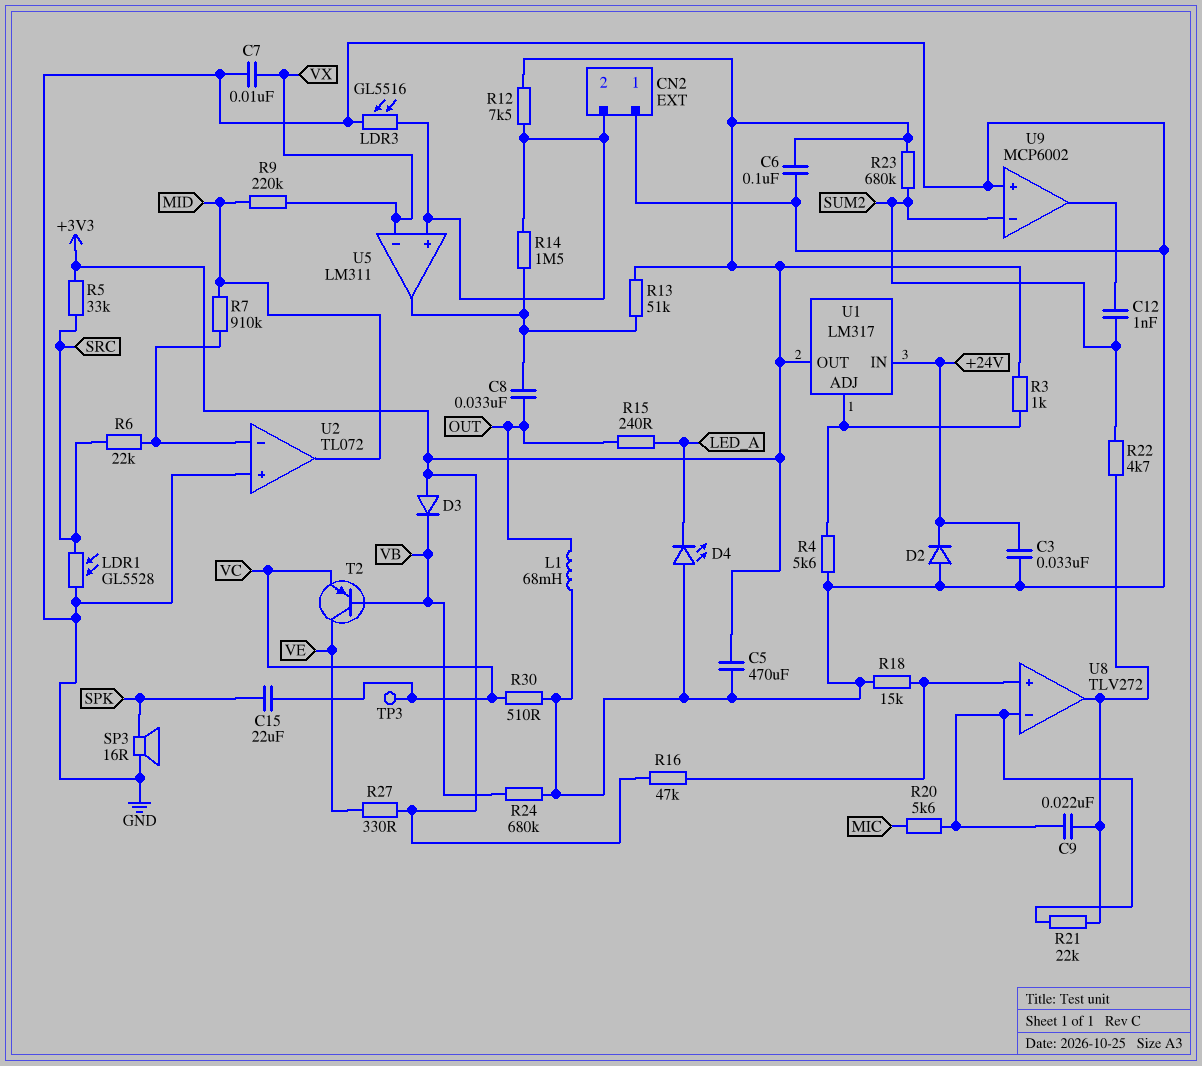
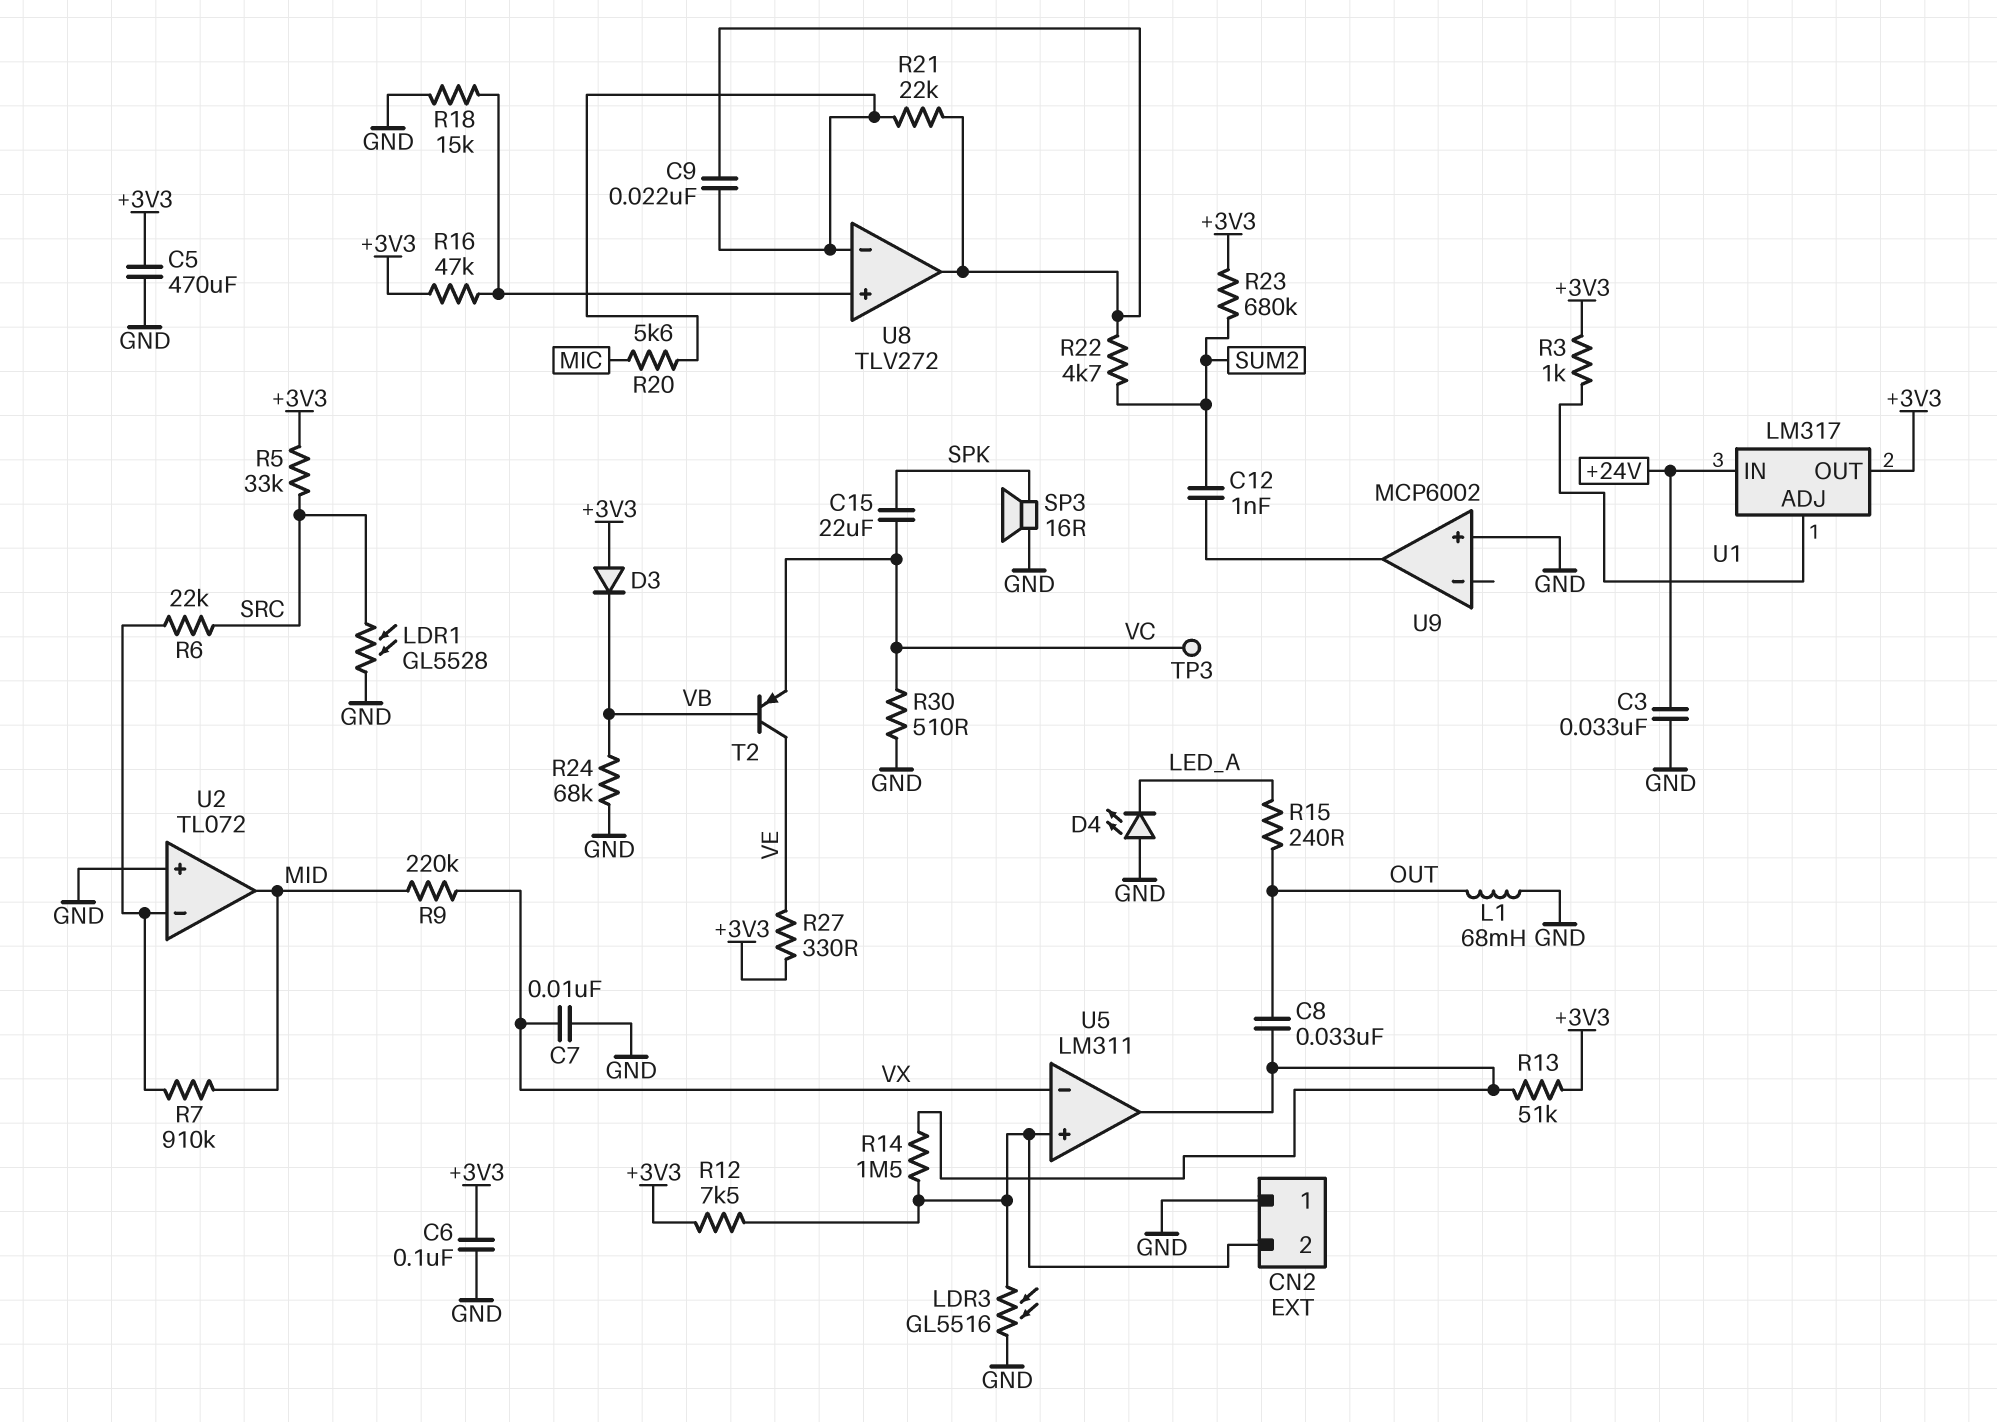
D2: diode (A GND, K +24V) -> none
R4: 5.6k (GND, U1/ADJ) -> none
R24: 680k (GND, VB) -> 68k (GND, VB)
U9 pin in-: SUM2 -> none

